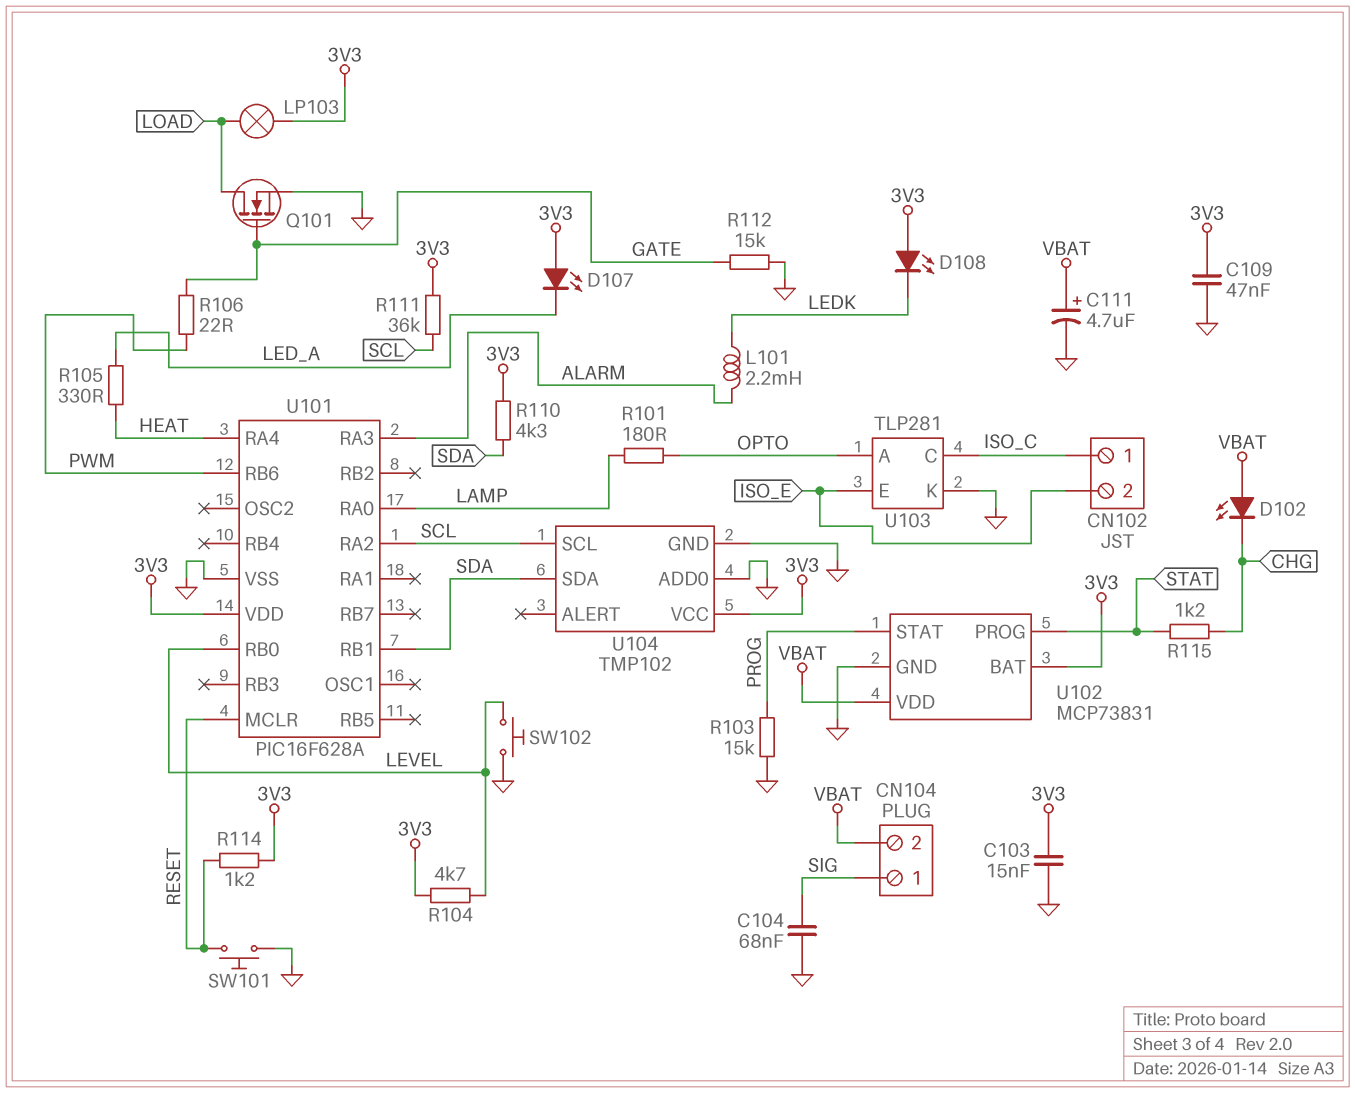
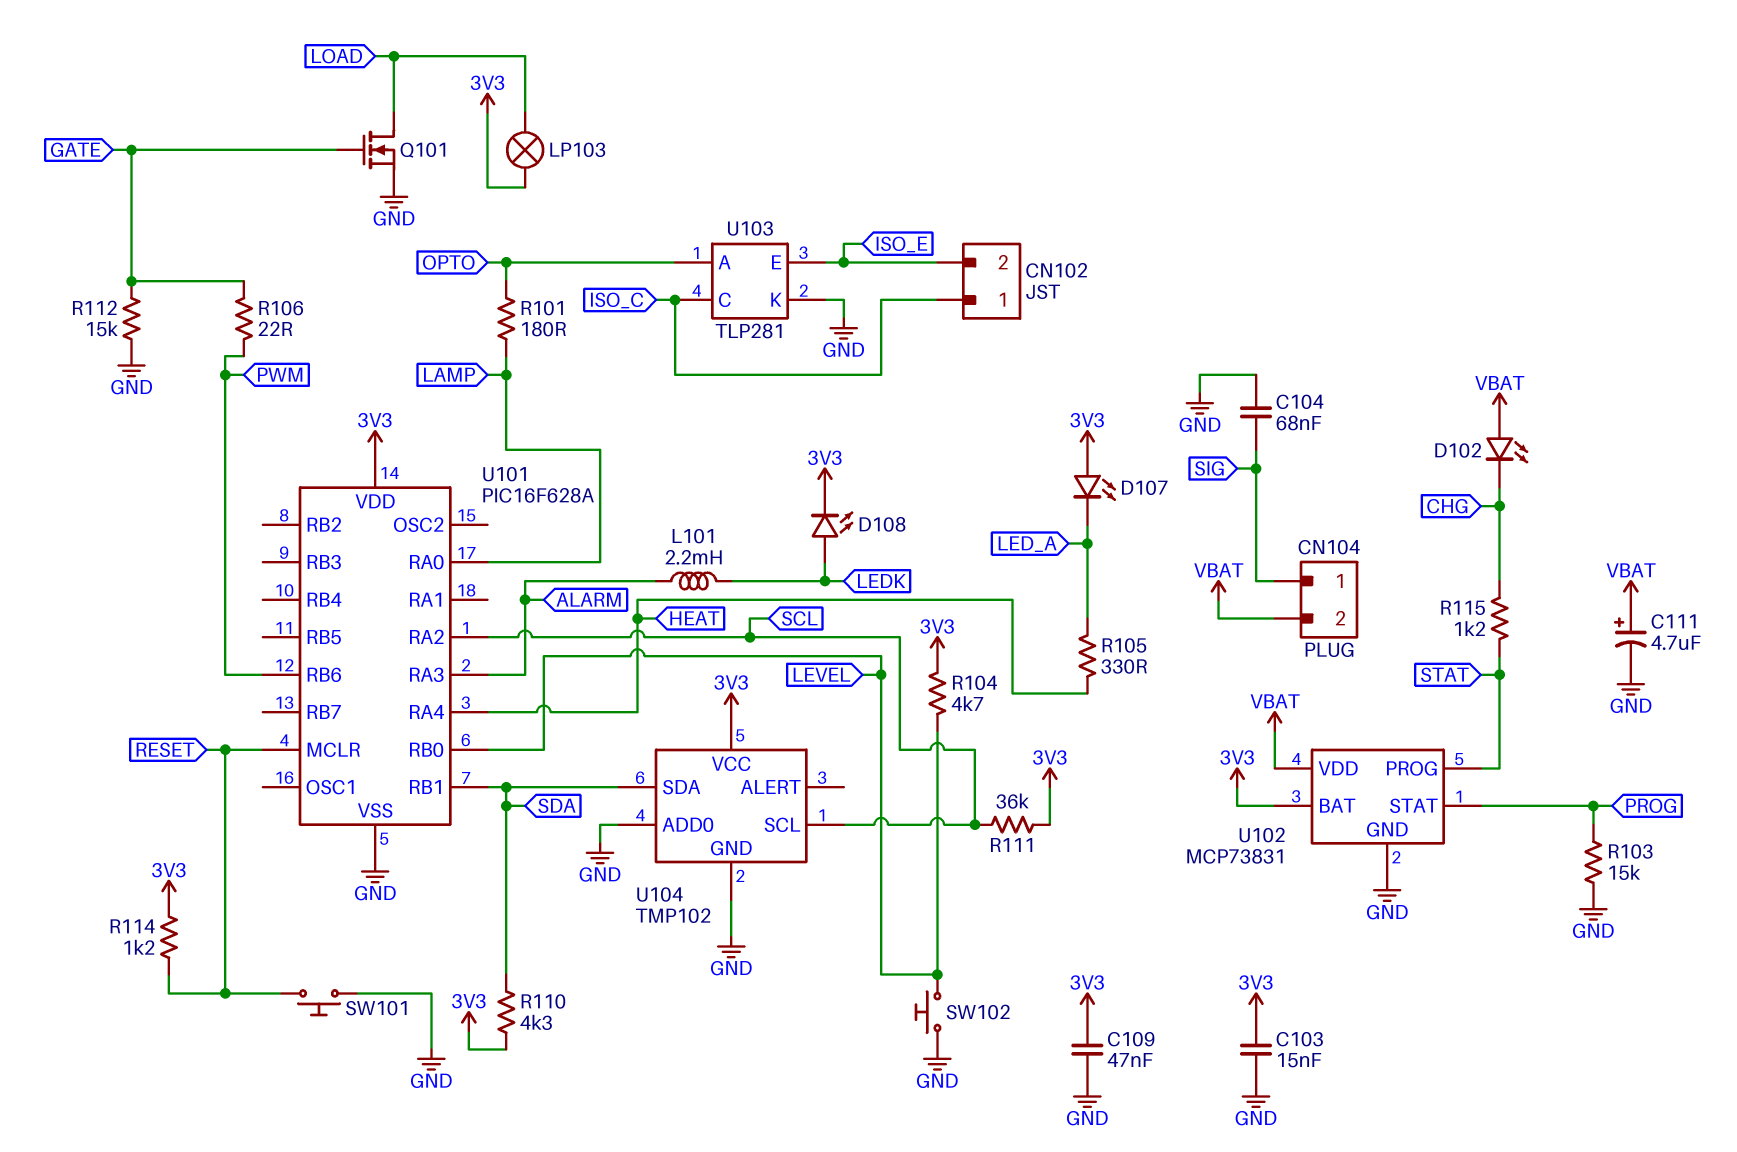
D108: LED (A 3V3, K LEDK) -> LED (A LEDK, K 3V3)

